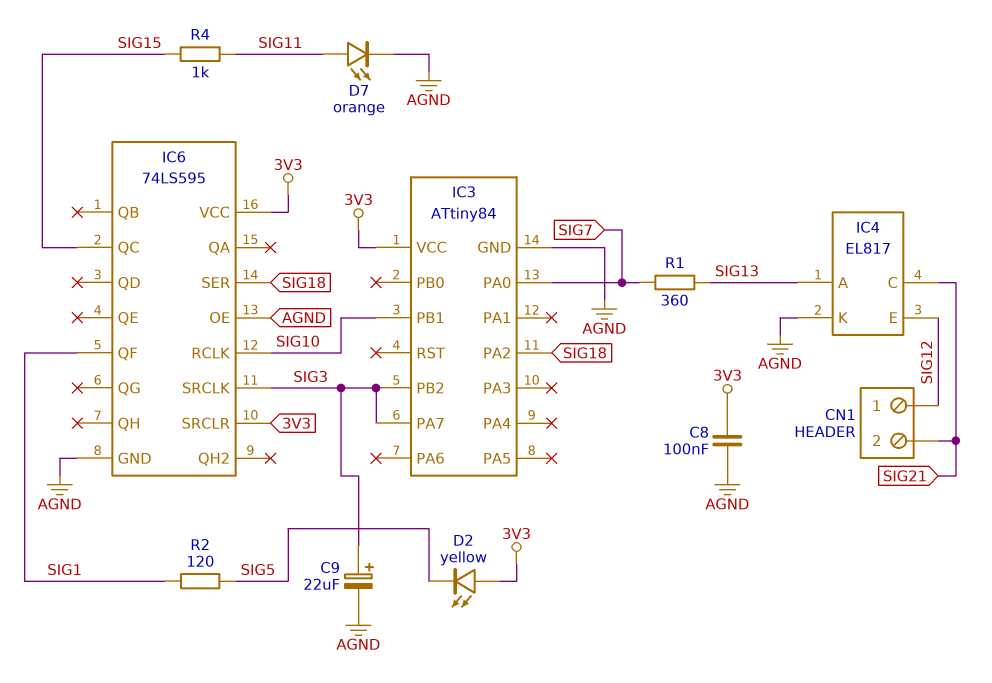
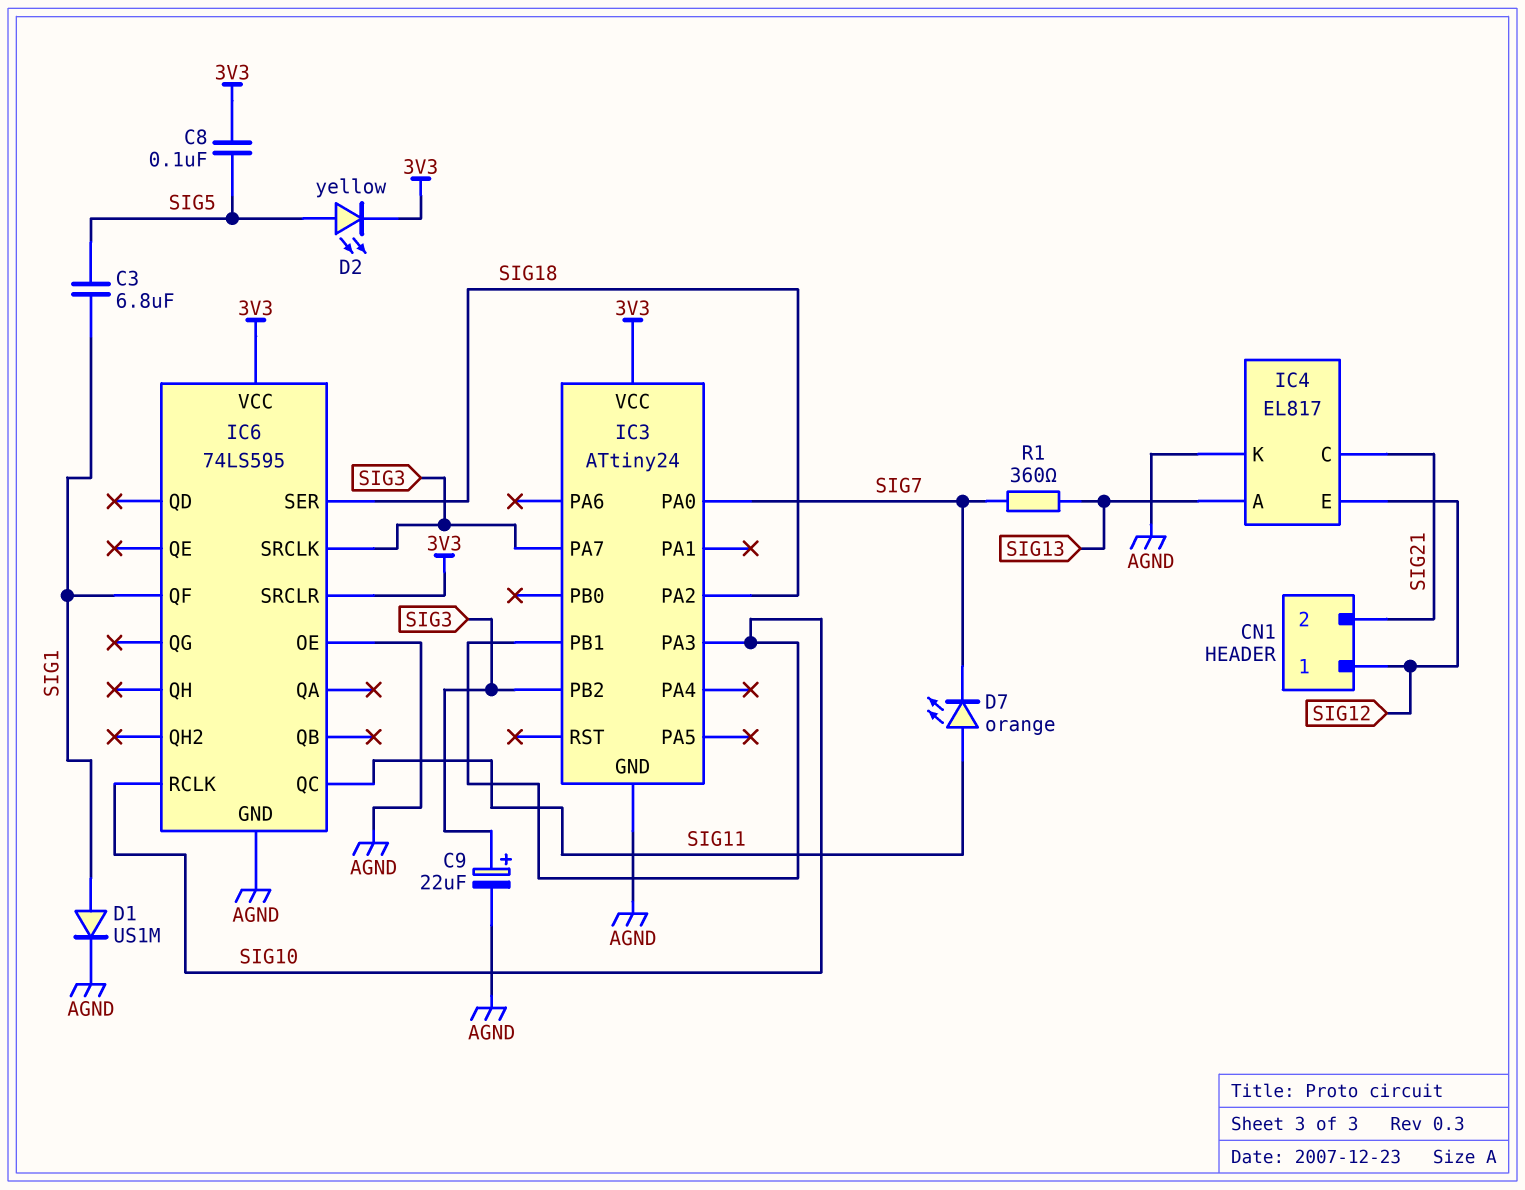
C3: none -> 6.8uF (SIG1, SIG5)
C8: 100nF (3V3, AGND) -> 100nF (3V3, SIG5)
D1: none -> diode US1M (A SIG1, K AGND)
D2: LED yellow (A 3V3, K SIG5) -> LED yellow (A SIG5, K 3V3)
D7: LED orange (A SIG11, K AGND) -> LED orange (A SIG11, K SIG7)
IC3: ATtiny84 -> ATtiny24
IC3 pin PA3: none -> SIG10
IC6 pin QC: SIG15 -> SIG11
R2: 120 (SIG1, SIG5) -> none
R4: 1k (SIG11, SIG15) -> none

